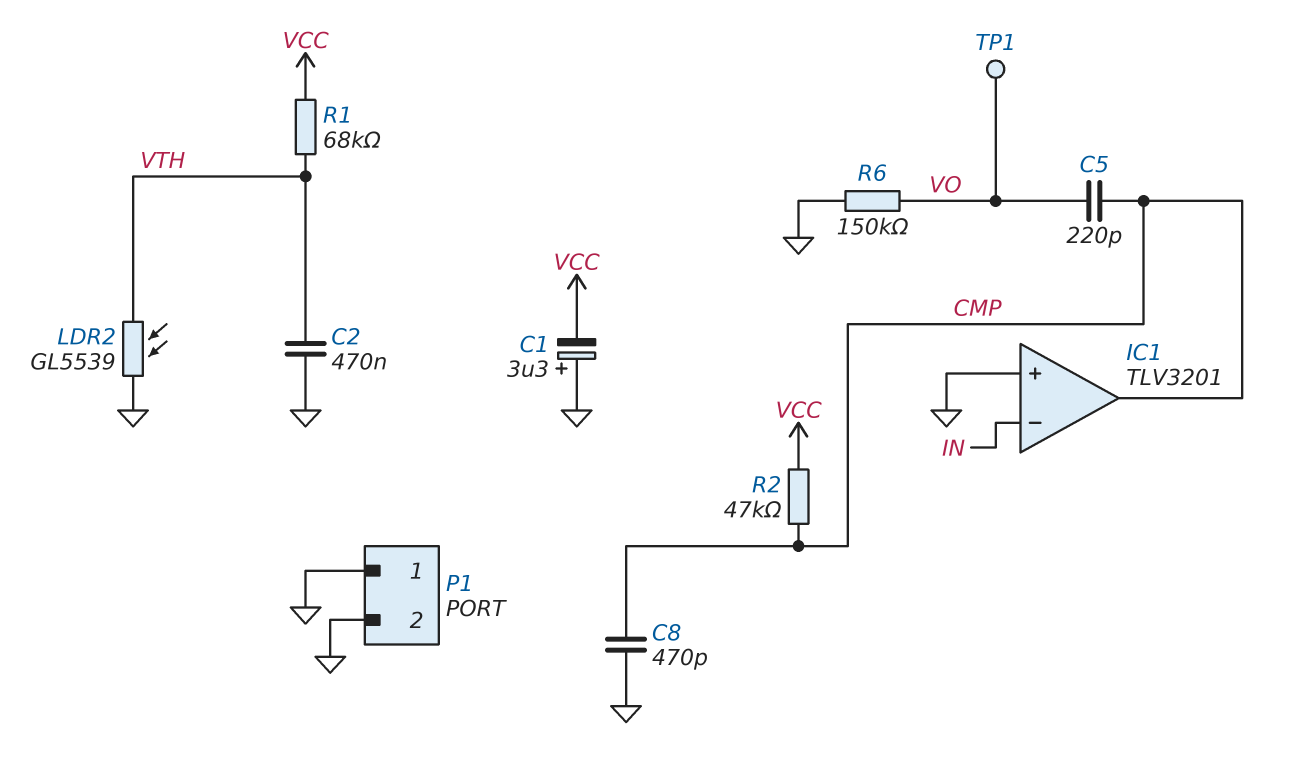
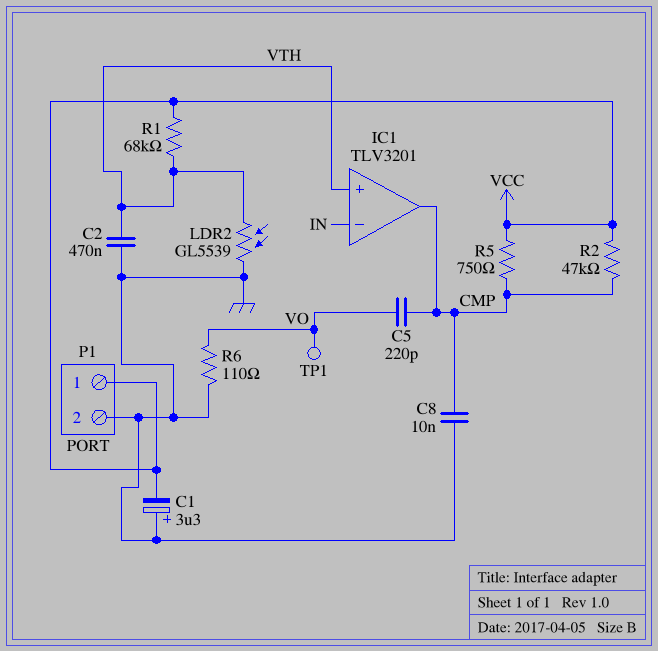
C8: 470pF (CMP, GND) -> 10nF (CMP, GND)
IC1 pin in+: GND -> VTH
P1 pin 1: GND -> VCC
R5: none -> 750 (CMP, VCC)
R6: 150k (GND, VO) -> 110 (GND, VO)

